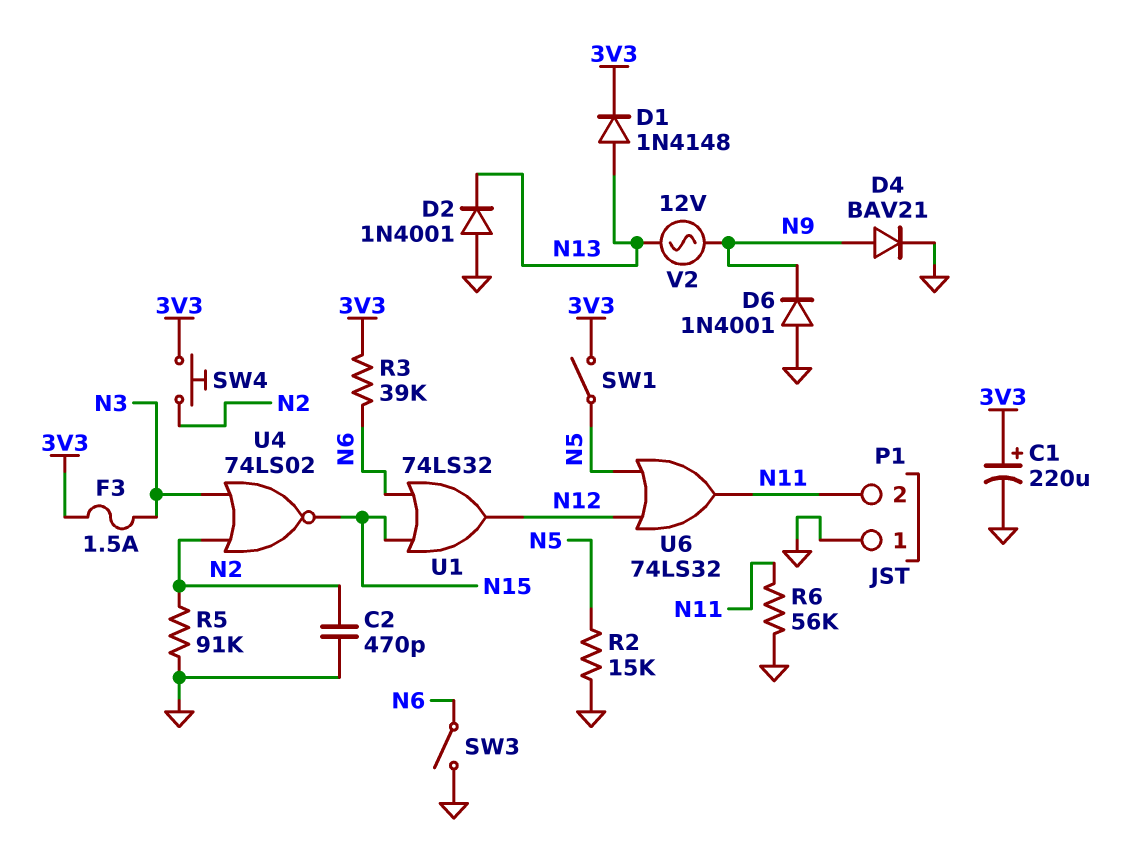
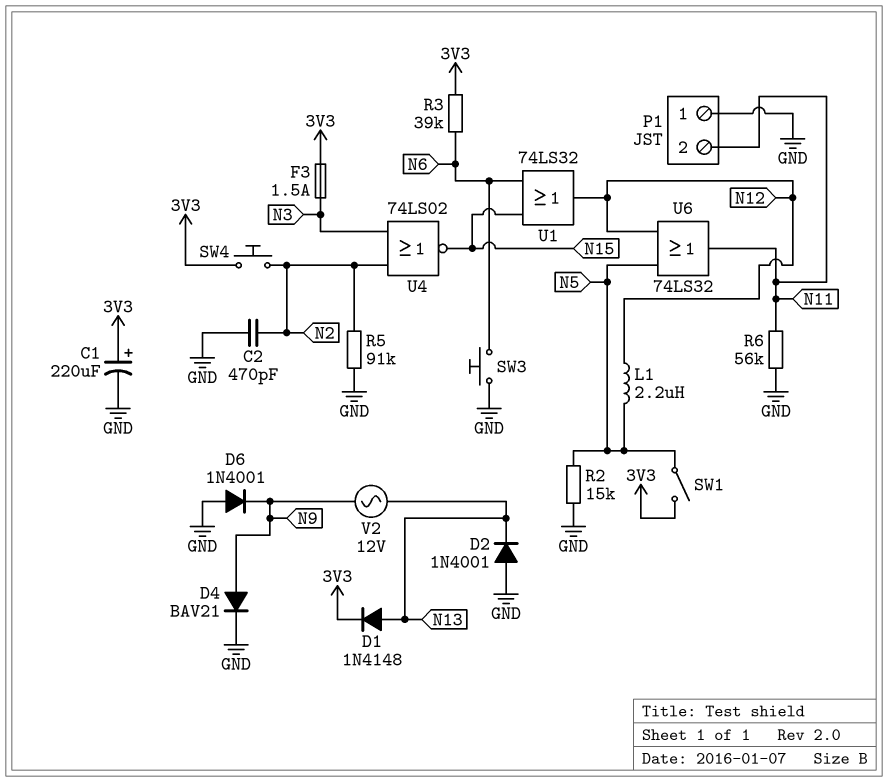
L1: none -> 2.2uH (N5, N12)
SW3: switch (GND, N6) -> button (GND, N6)

